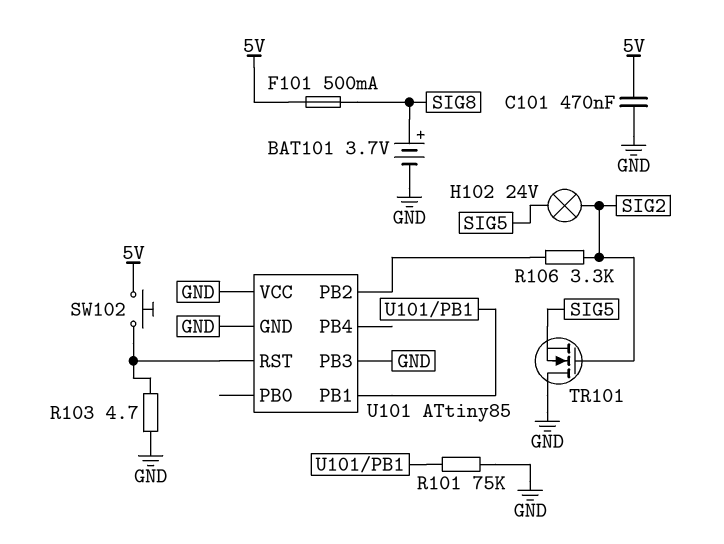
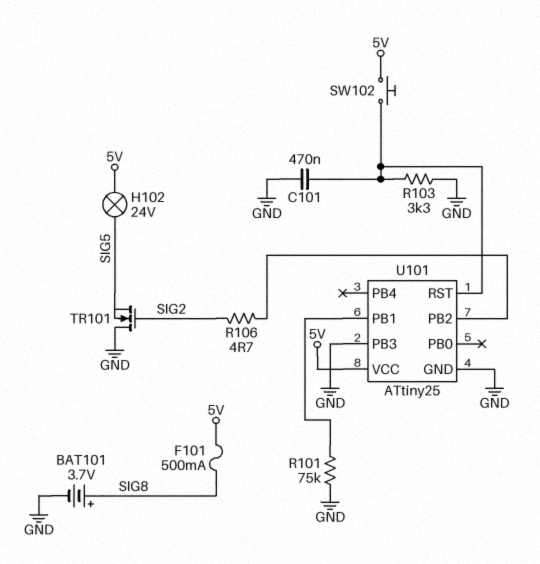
C101: 470nF (5V, GND) -> 470nF (GND, U101/RST)
H102: lamp 24V (SIG2, SIG5) -> lamp 24V (5V, SIG5)
R103: 4.7 (GND, U101/RST) -> 3.3k (GND, U101/RST)
R106: 3.3k (SIG2, U101/PB2) -> 4.7 (SIG2, U101/PB2)
U101: ATtiny85 -> ATtiny25
U101 pin VCC: GND -> 5V

